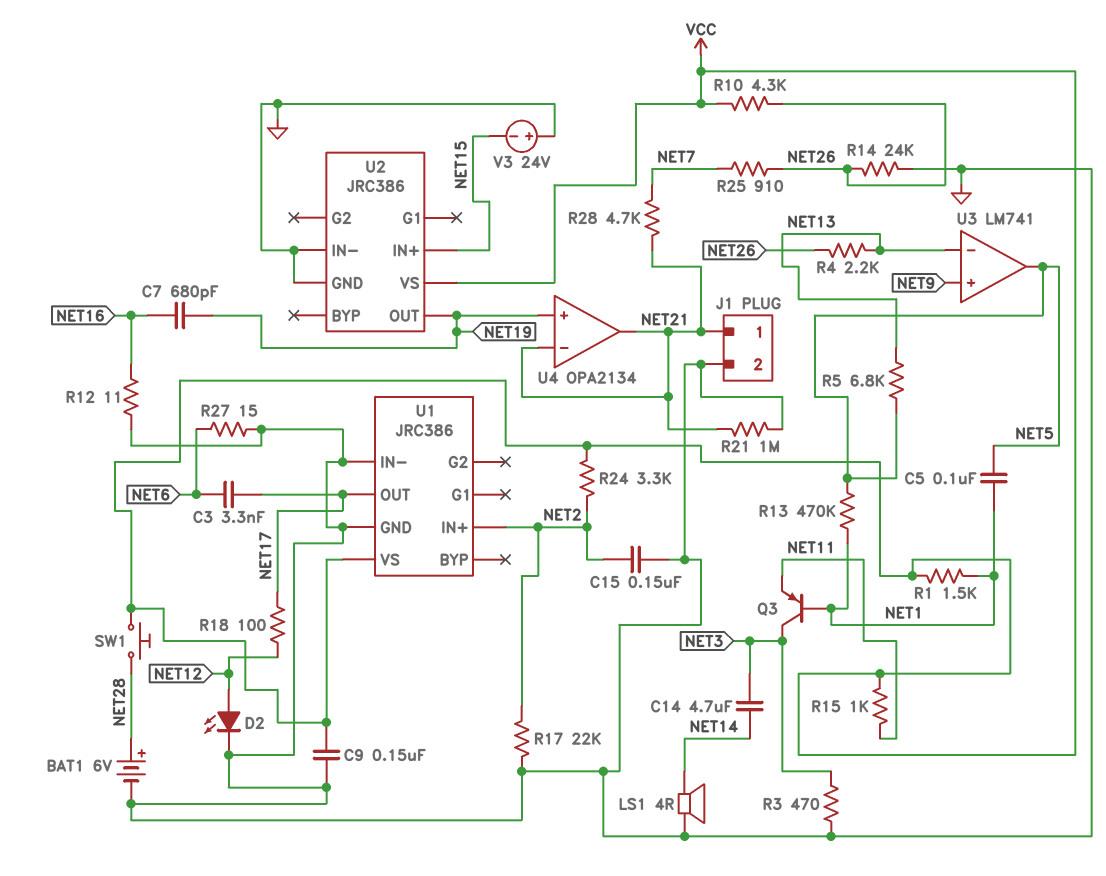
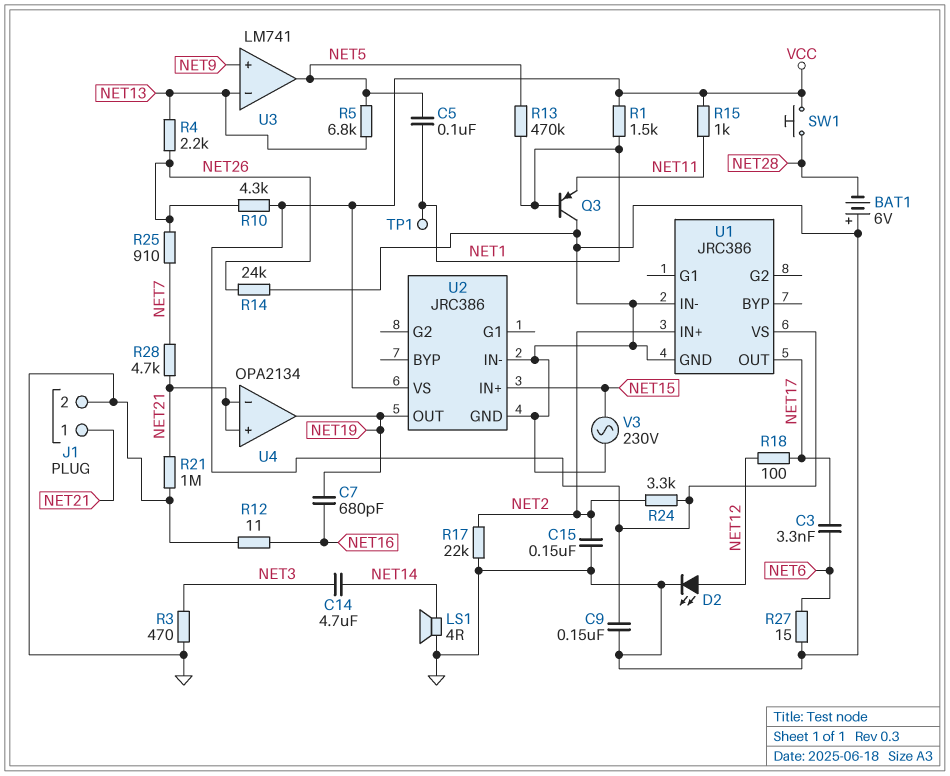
BAT1: 6V (plus NET28, minus GND) -> 6V (plus GND, minus NET28)
Q3: PNP (B NET1, C NET3, E NET11) -> PNP (B NET1, C GND, E NET11)
TP1: none -> test point (NET1)
U4 pin in+: NET19 -> NET21
U4 pin out: NET21 -> NET19
V3: 24V (plus GND, minus NET15) -> AC 230V (GND, NET15)

